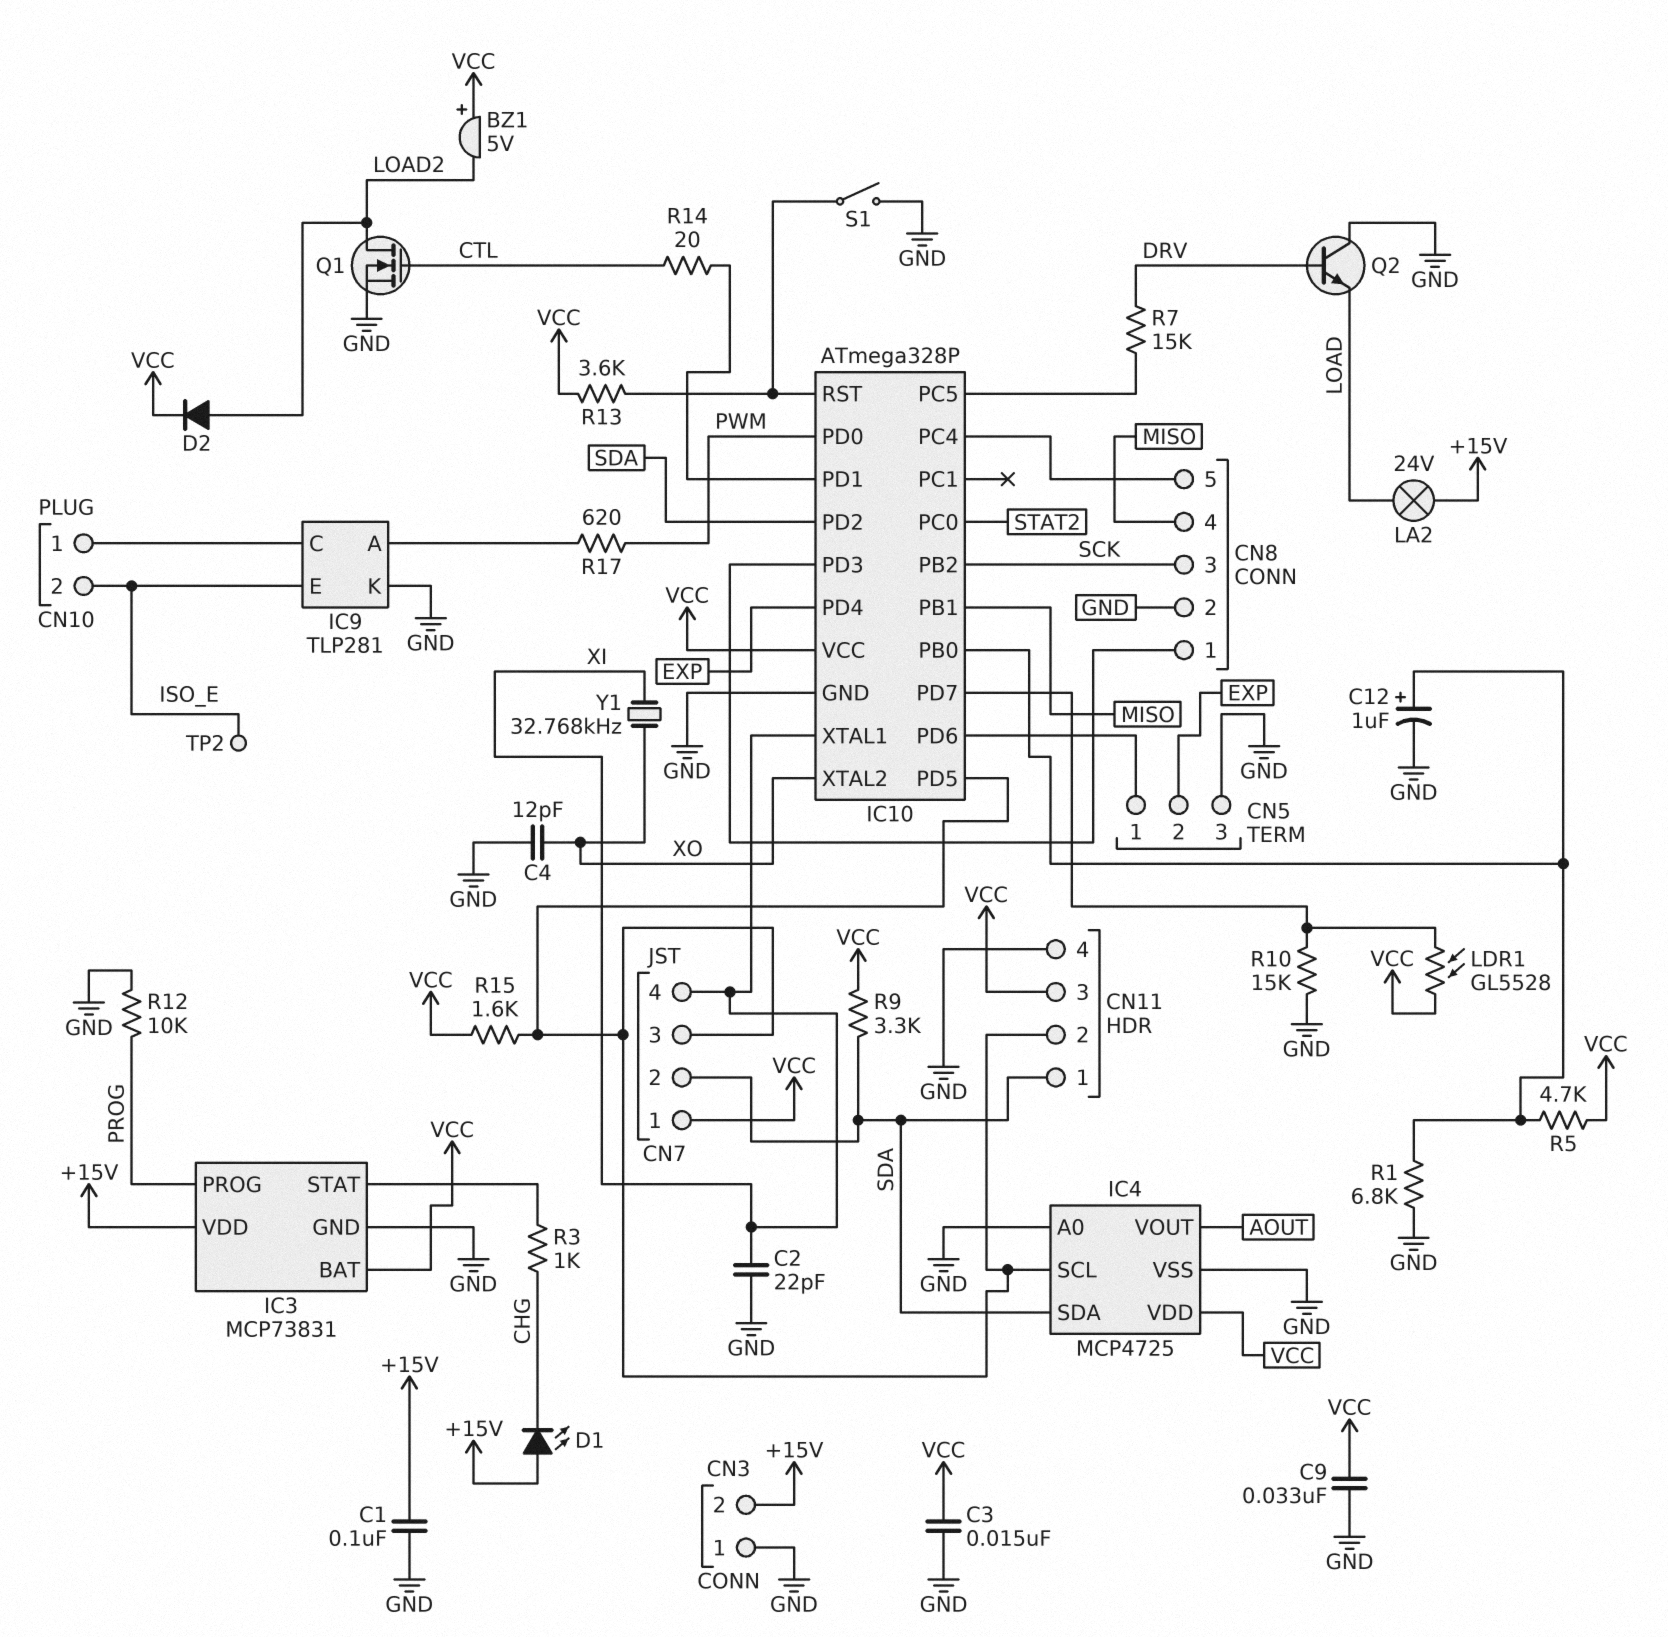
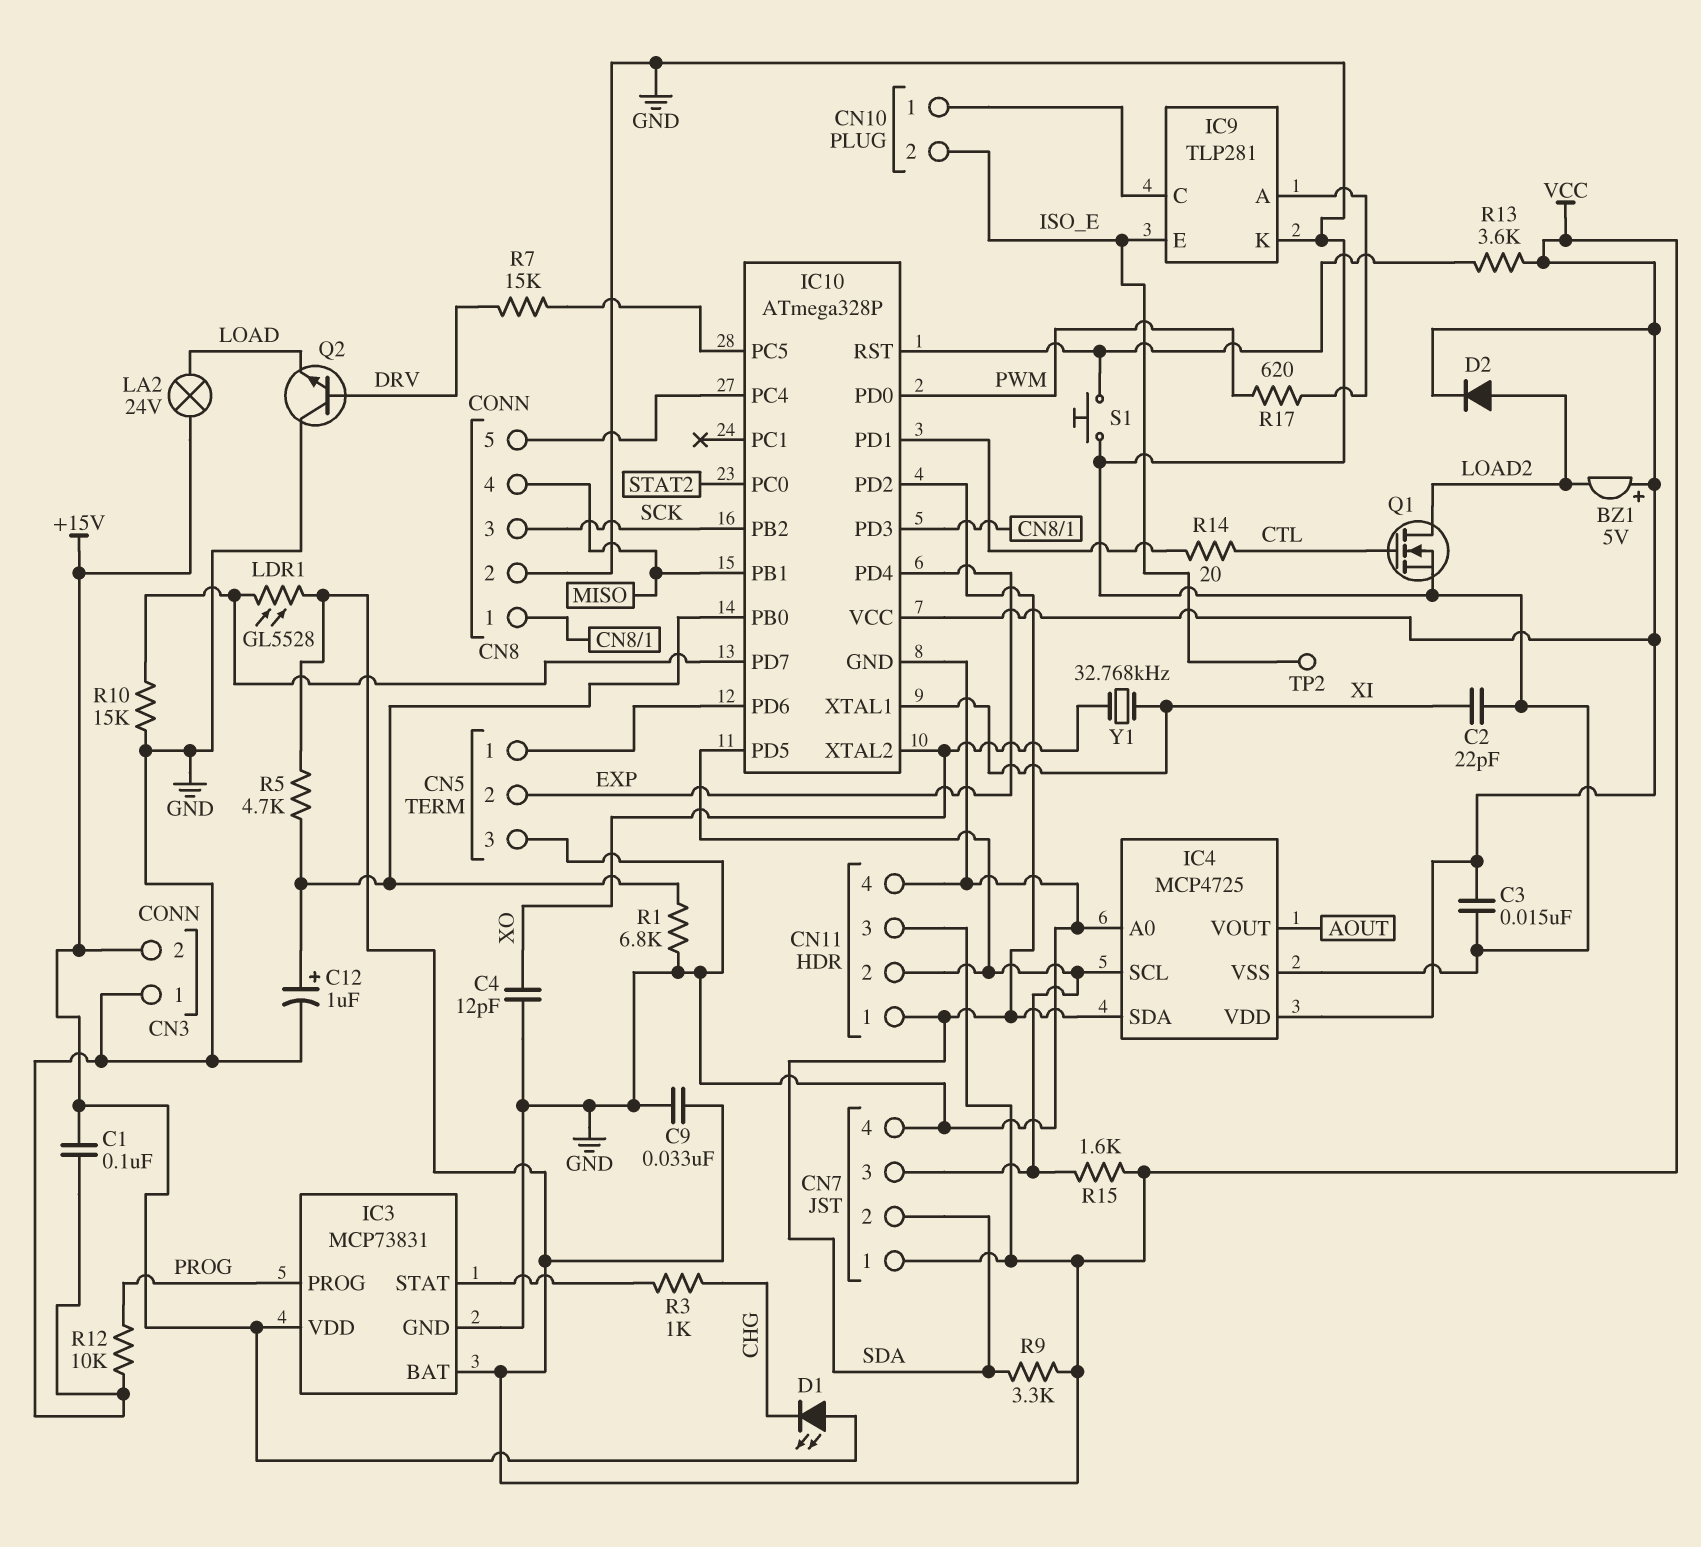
CN7 pin 4: XI -> GND
S1: switch (GND, IC10/RST) -> button (GND, IC10/RST)

